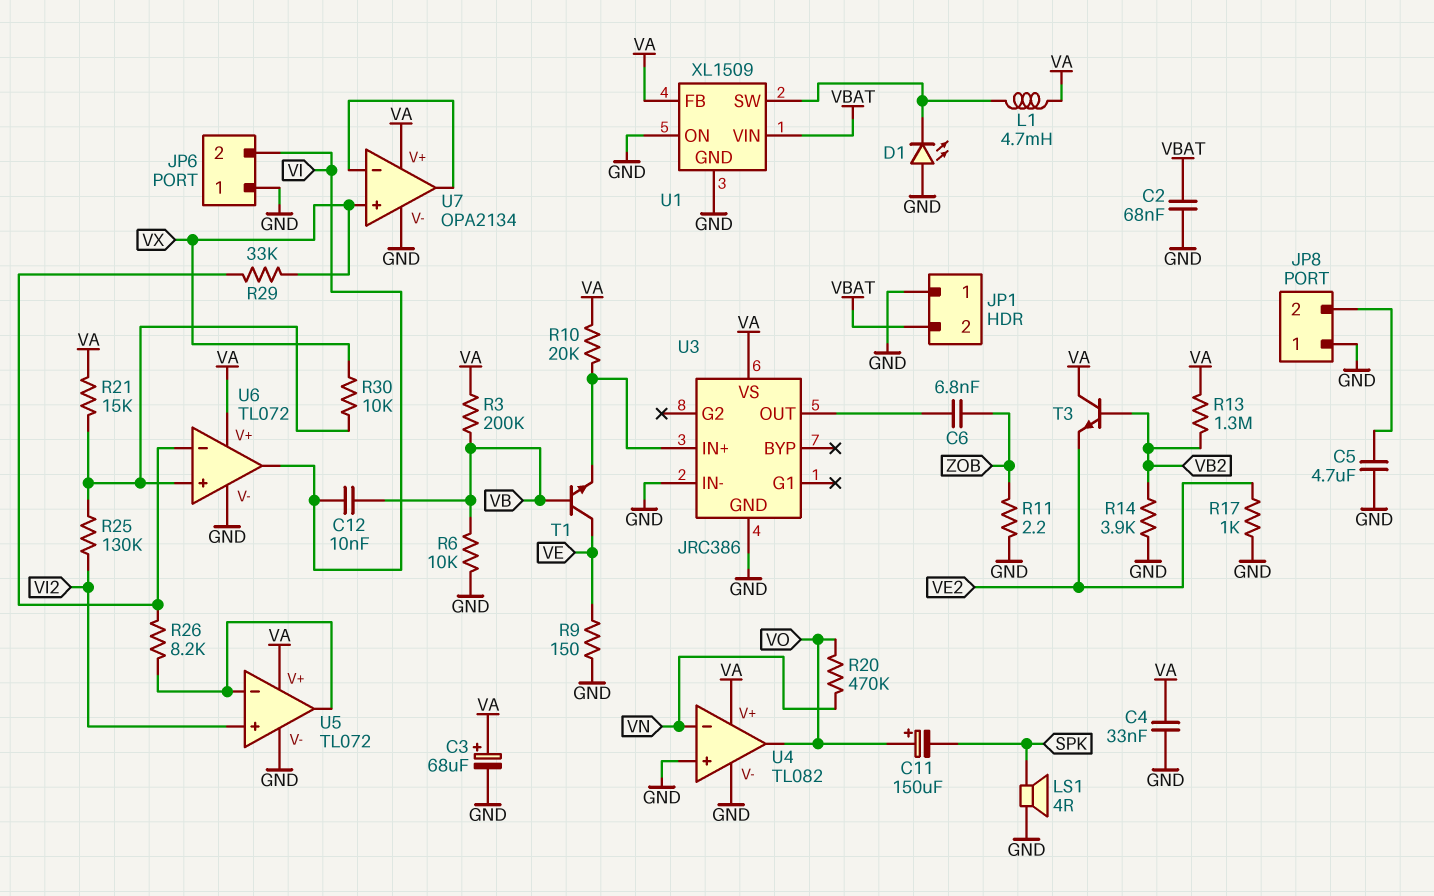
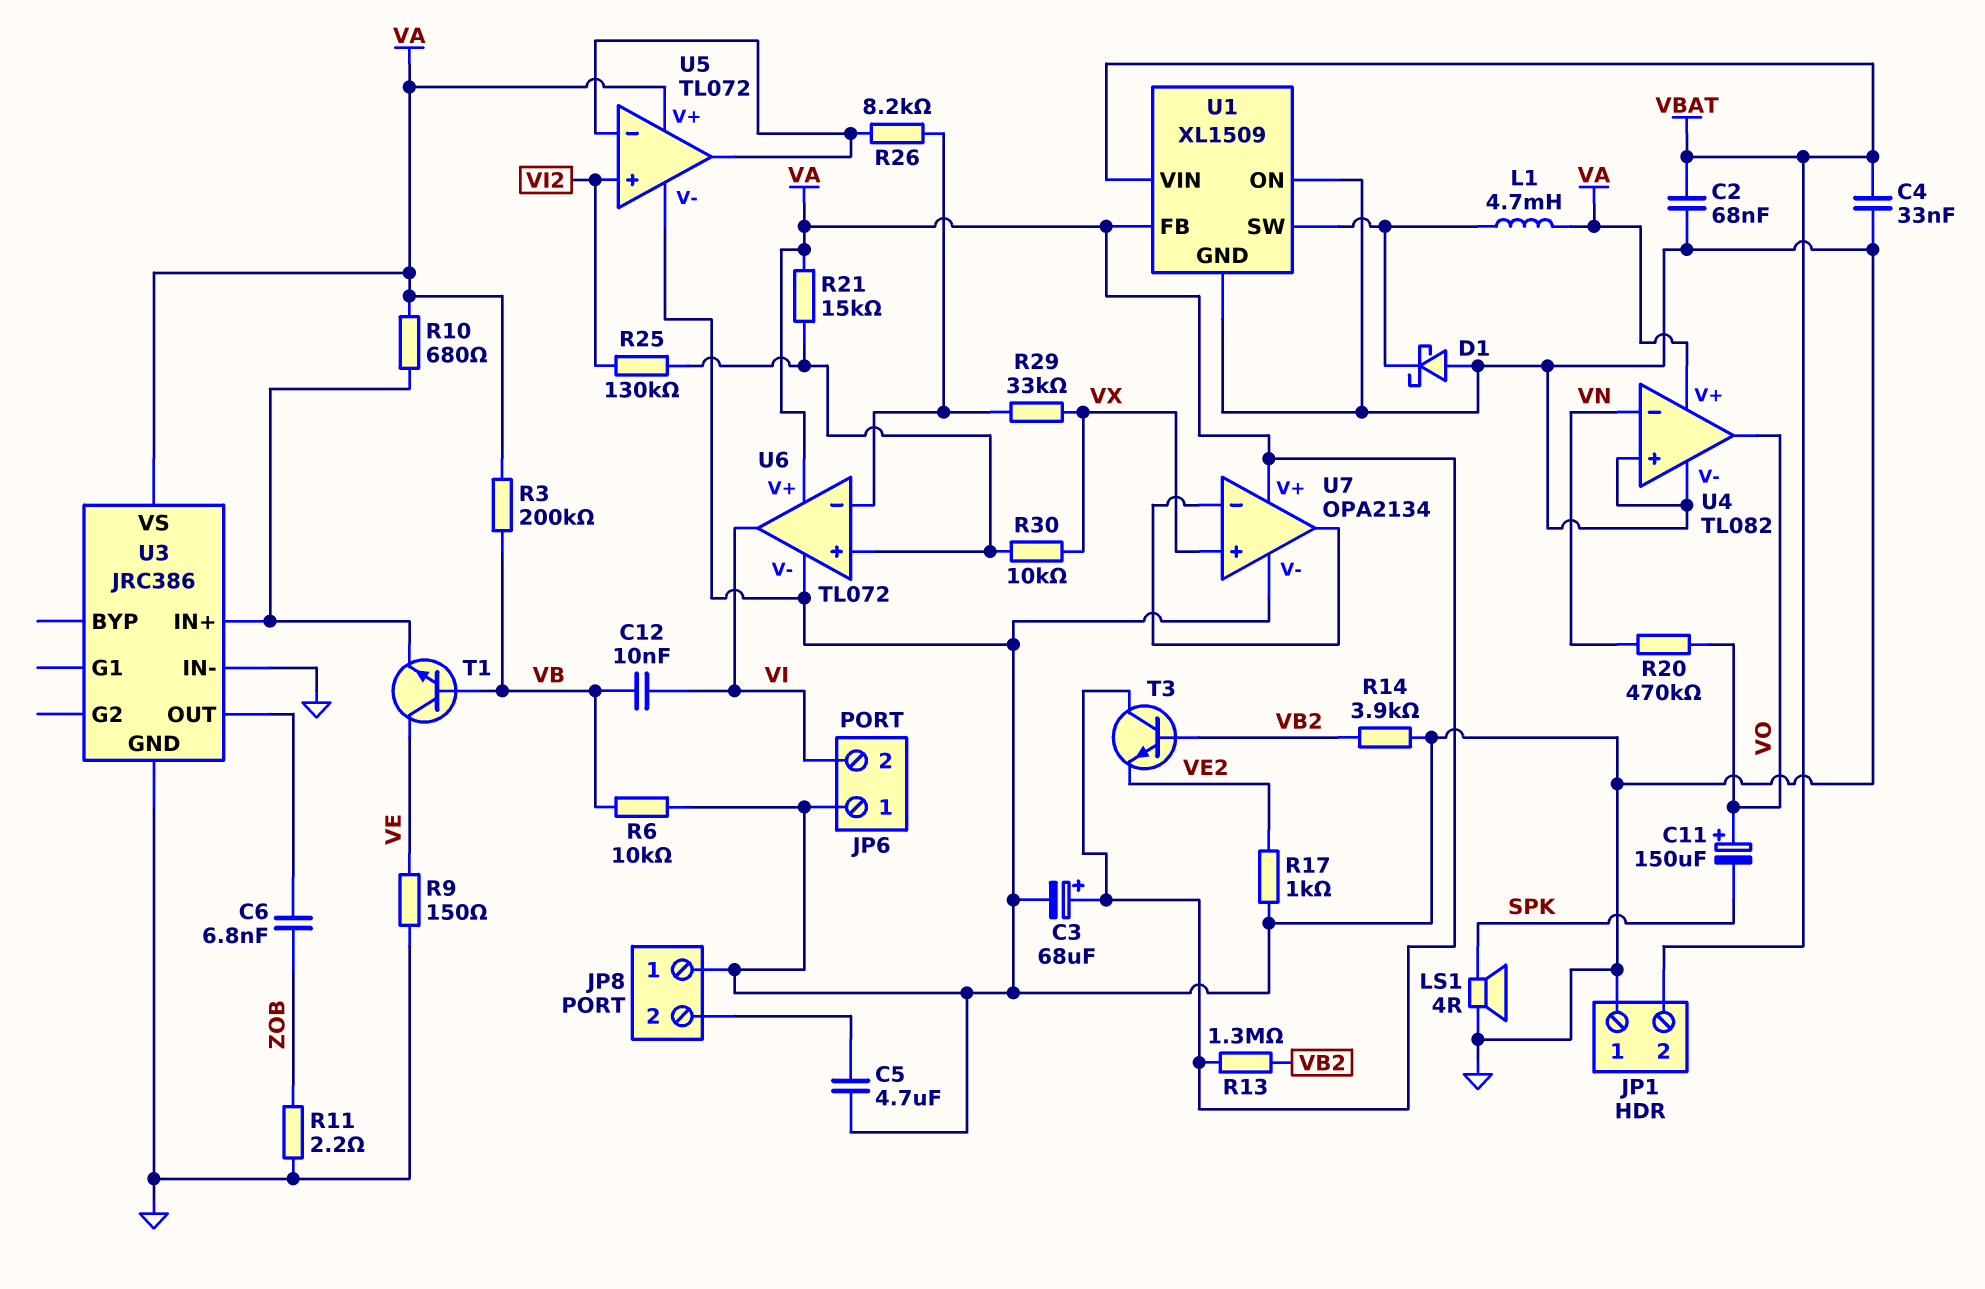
C4: 33nF (GND, VA) -> 33nF (GND, VBAT)
D1: LED (A GND, K U1/SW) -> schottky (A GND, K U1/SW)
R10: 20k (U3/IN+, VA) -> 680 (U3/IN+, VA)

